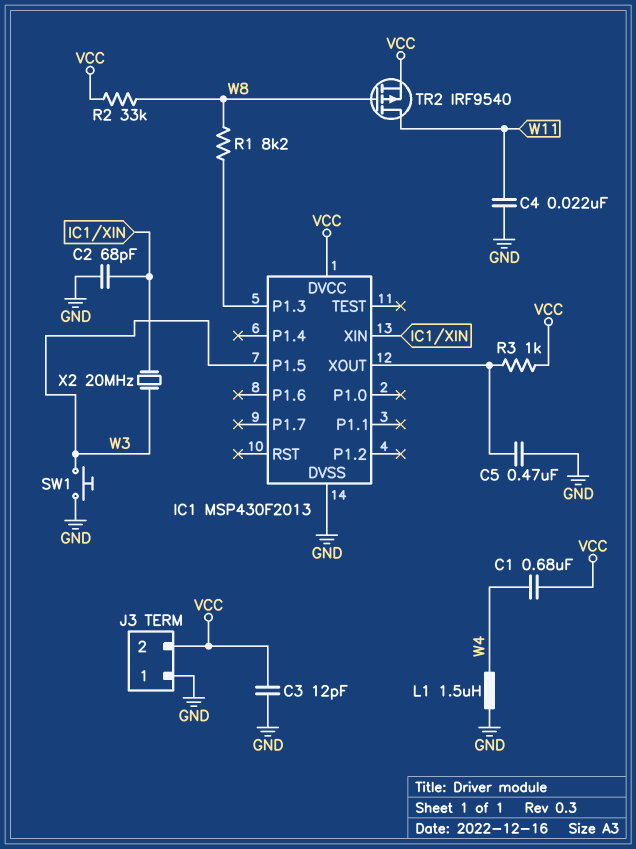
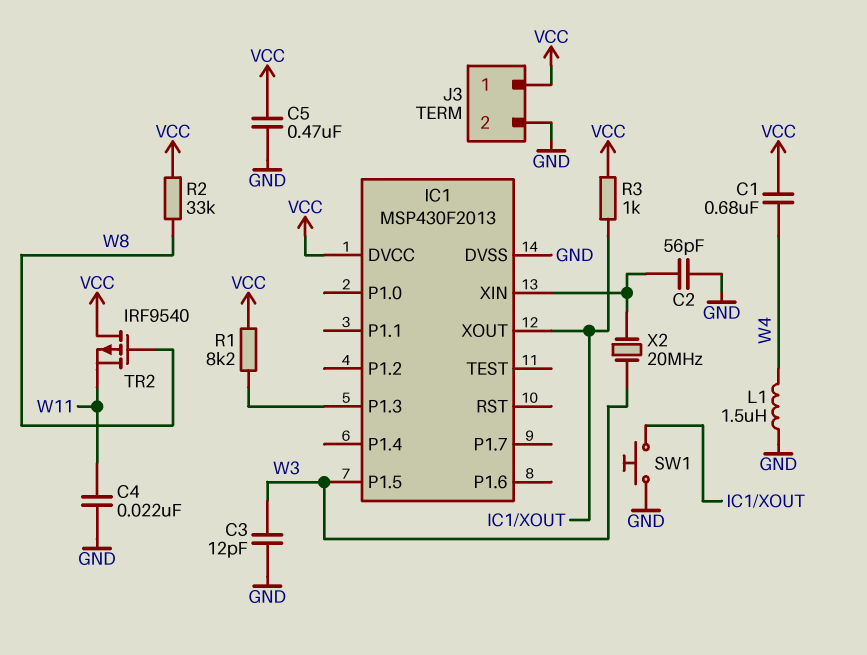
C2: 68pF (GND, IC1/XIN) -> 56pF (GND, IC1/XIN)
C3: 12pF (GND, VCC) -> 12pF (GND, W3)
C5: 470nF (GND, IC1/XOUT) -> 470nF (GND, VCC)
J3 pin 1: GND -> VCC
J3 pin 2: VCC -> GND
R1: 8.2k (IC1/P1.3, W8) -> 8.2k (IC1/P1.3, VCC)
SW1: button (GND, W3) -> button (GND, IC1/XOUT)
TR2: PMOS IRF9540 (G W8, D W11, S VCC) -> PMOS IRF9540 (G W8, D VCC, S W11)

